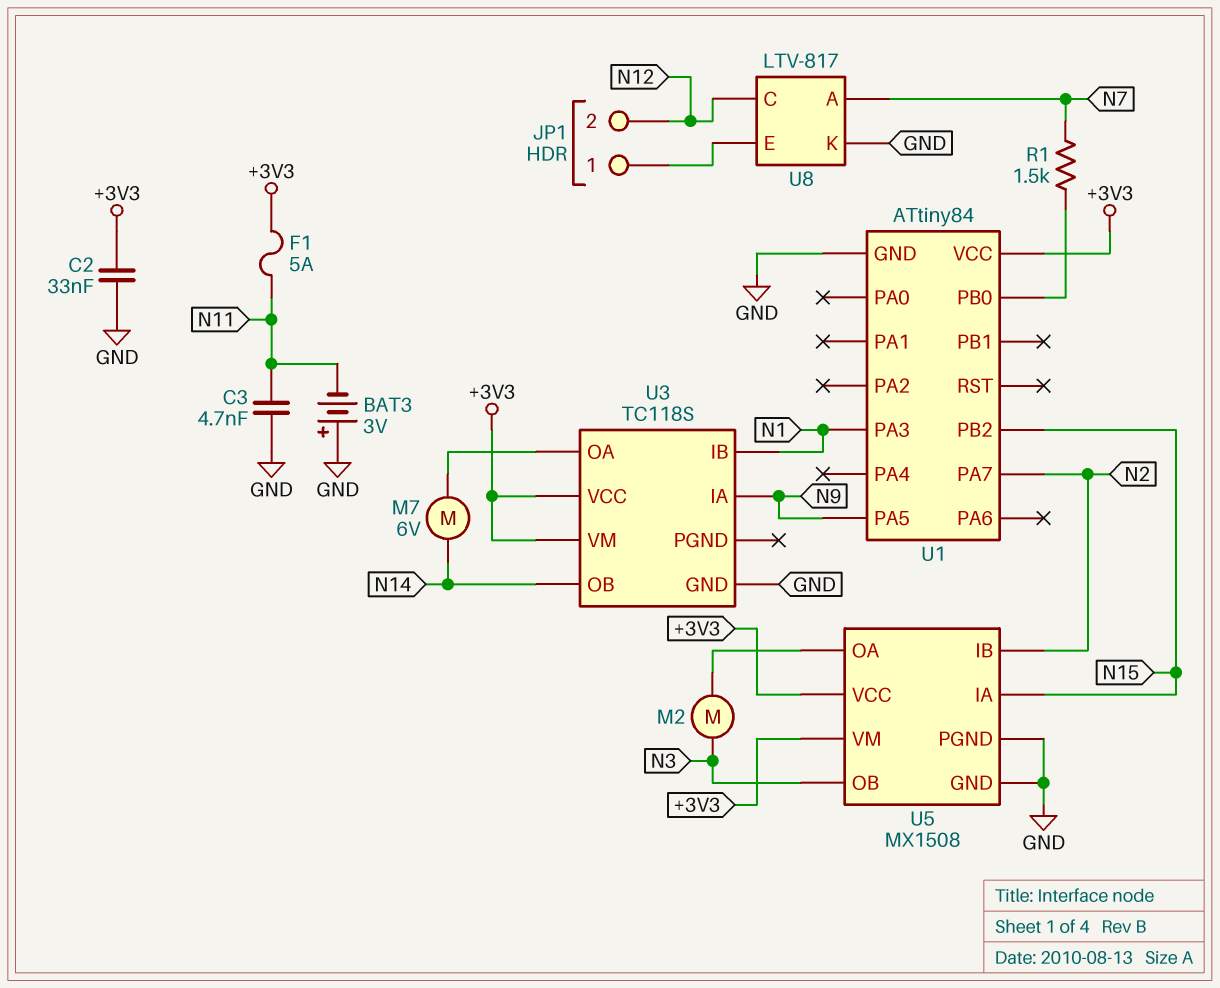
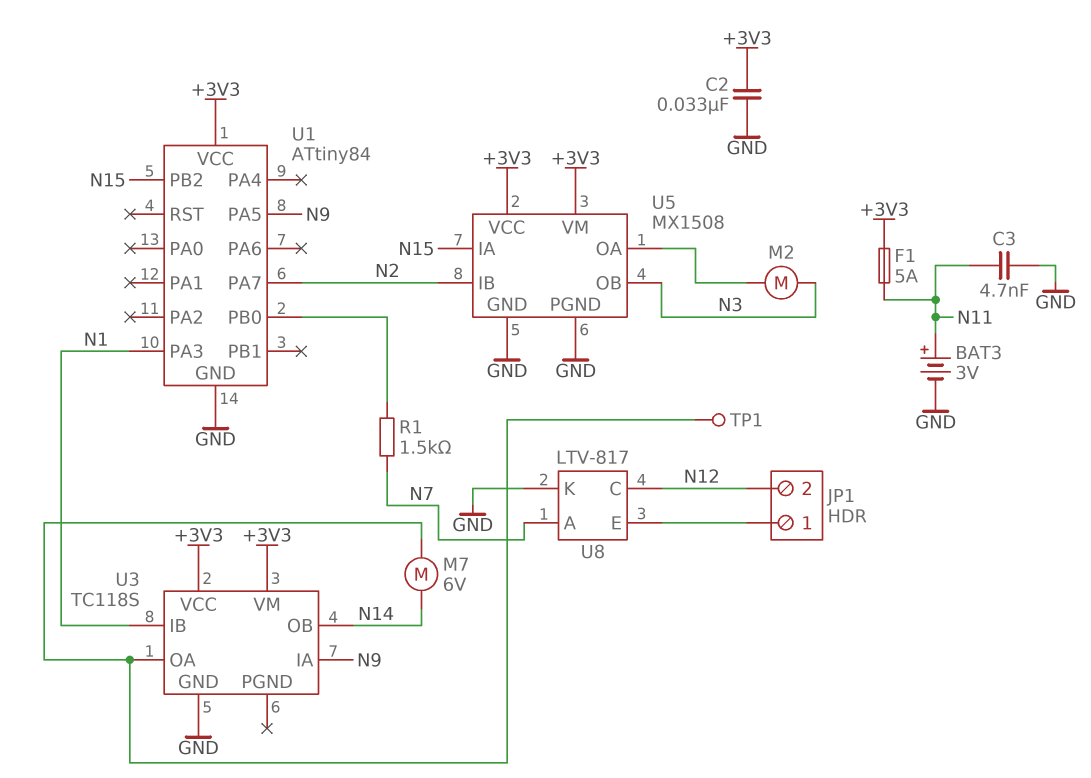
BAT3: 3V (plus GND, minus N11) -> 3V (plus N11, minus GND)
TP1: none -> test point (U3/OA)

